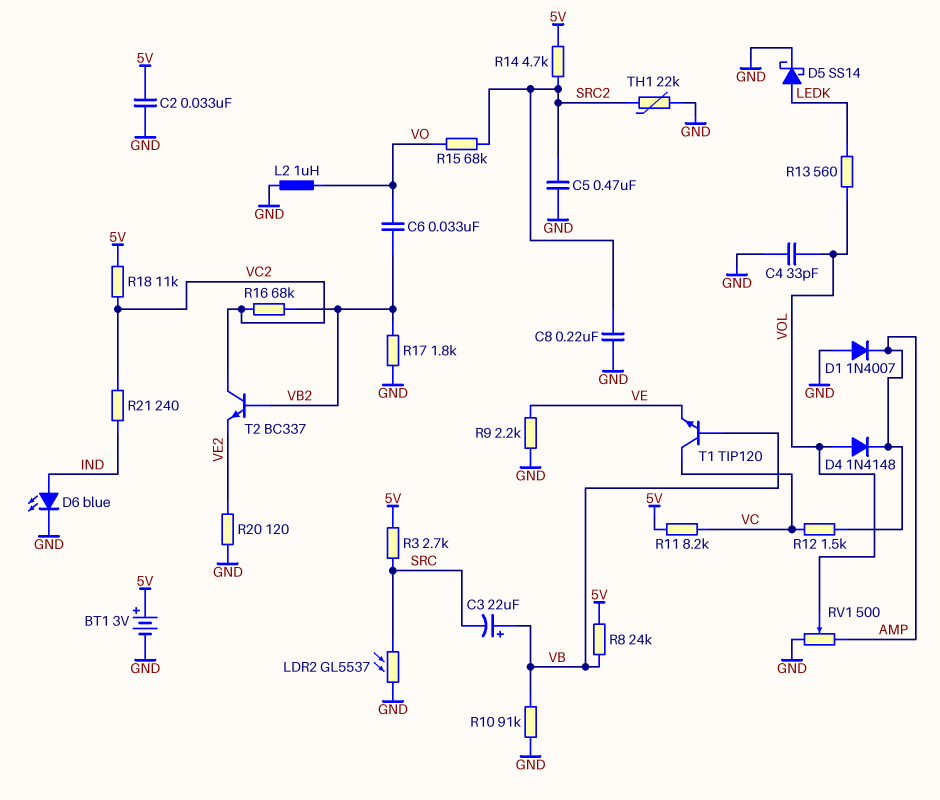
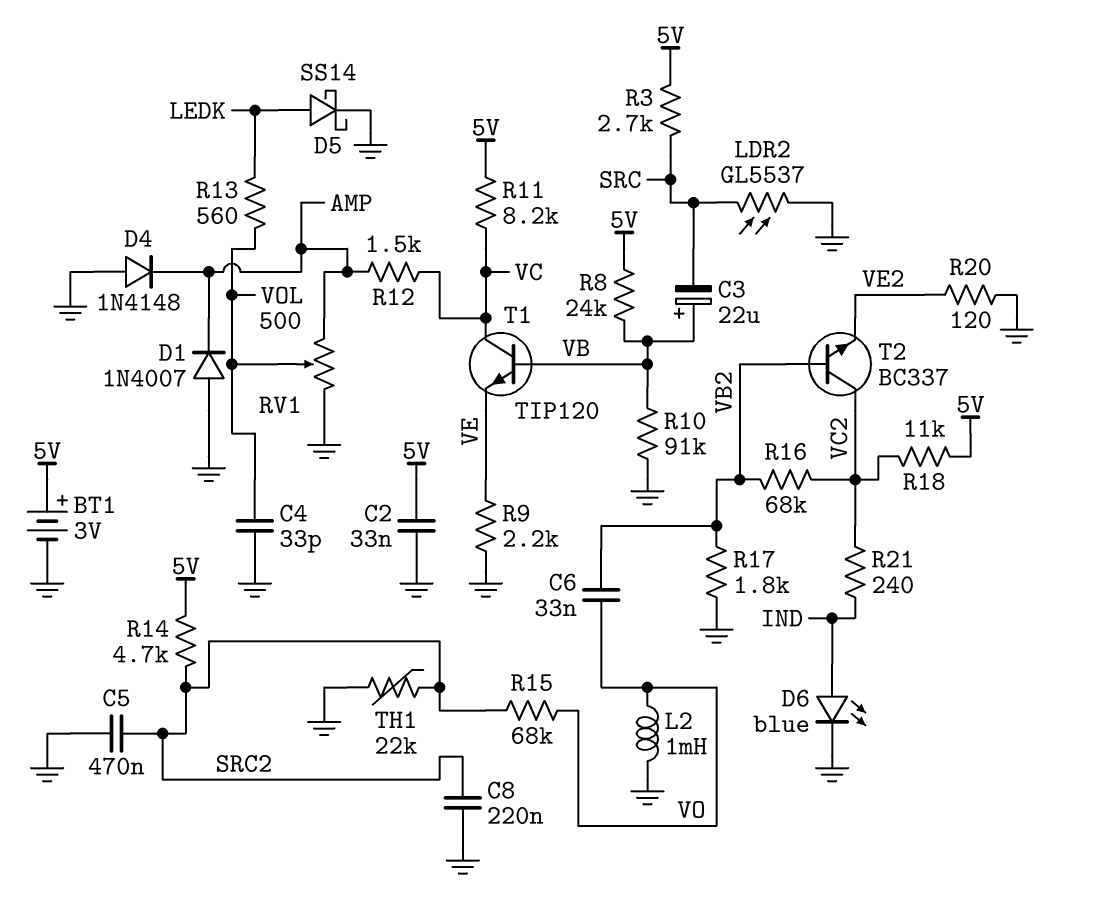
D4: diode 1N4148 (A VOL, K AMP) -> diode 1N4148 (A GND, K AMP)
L2: 1uH (GND, VO) -> 1mH (GND, VO)

